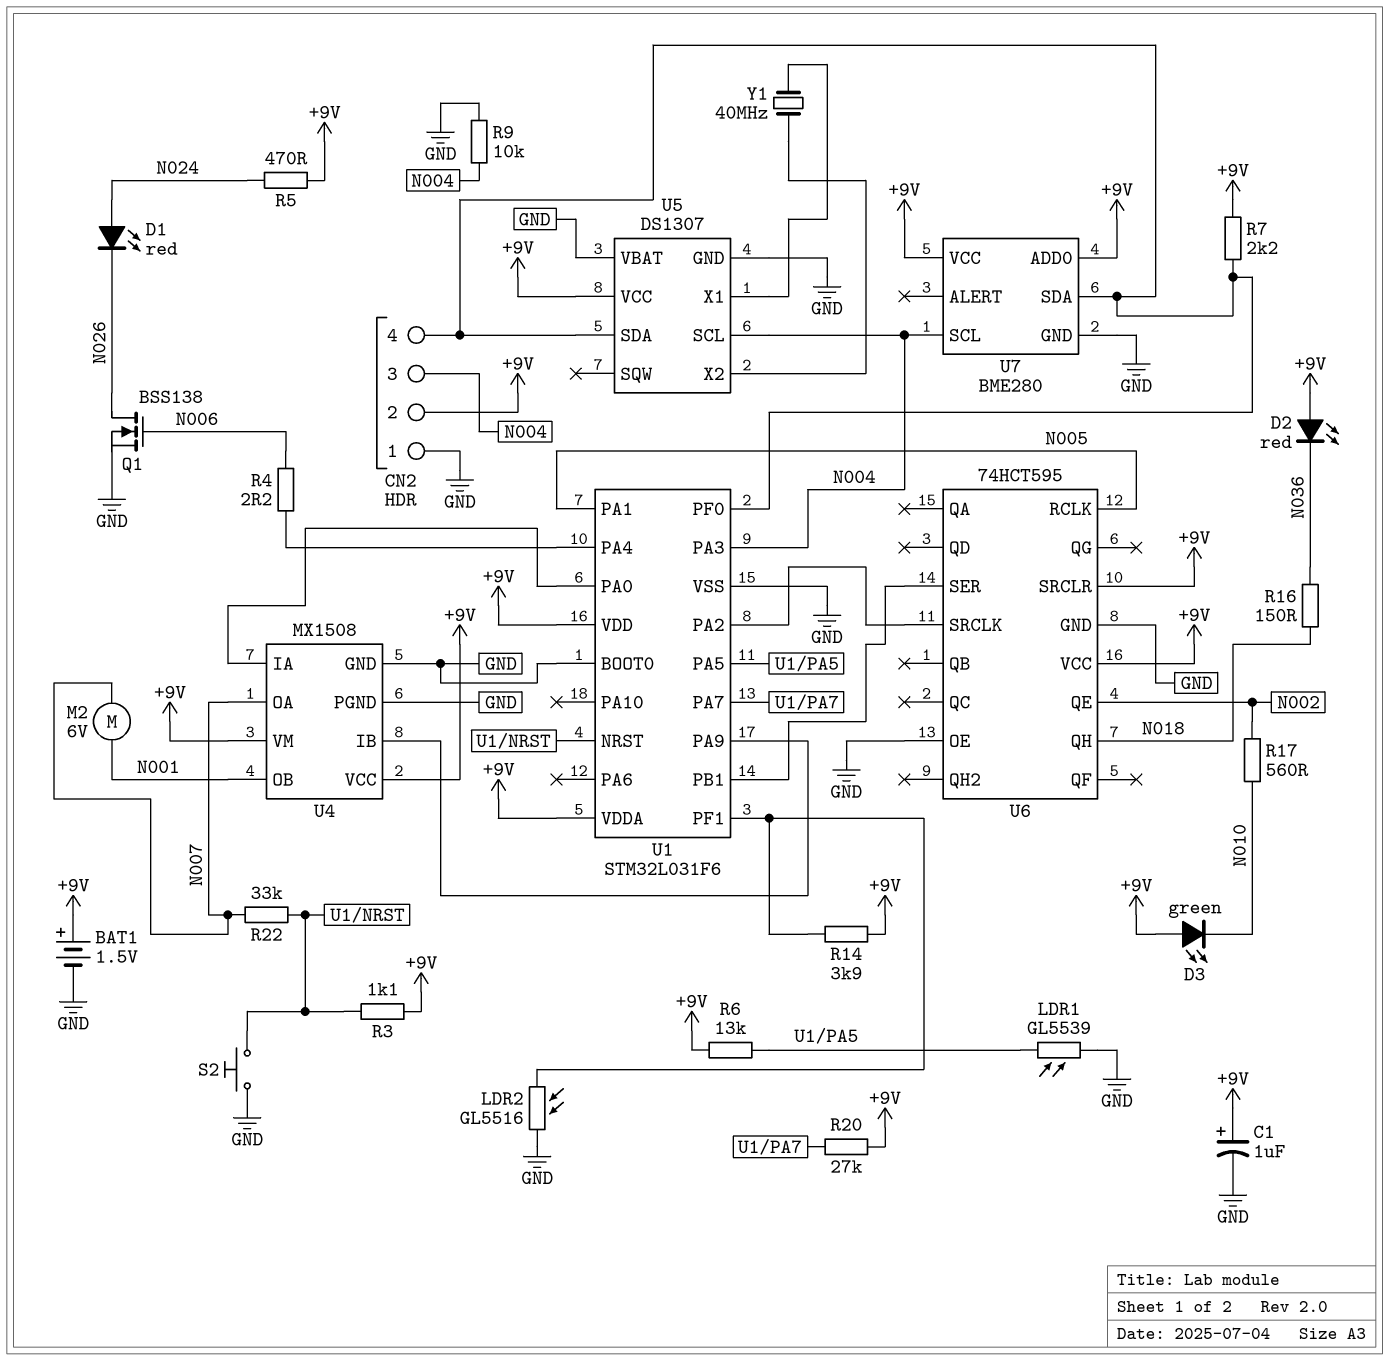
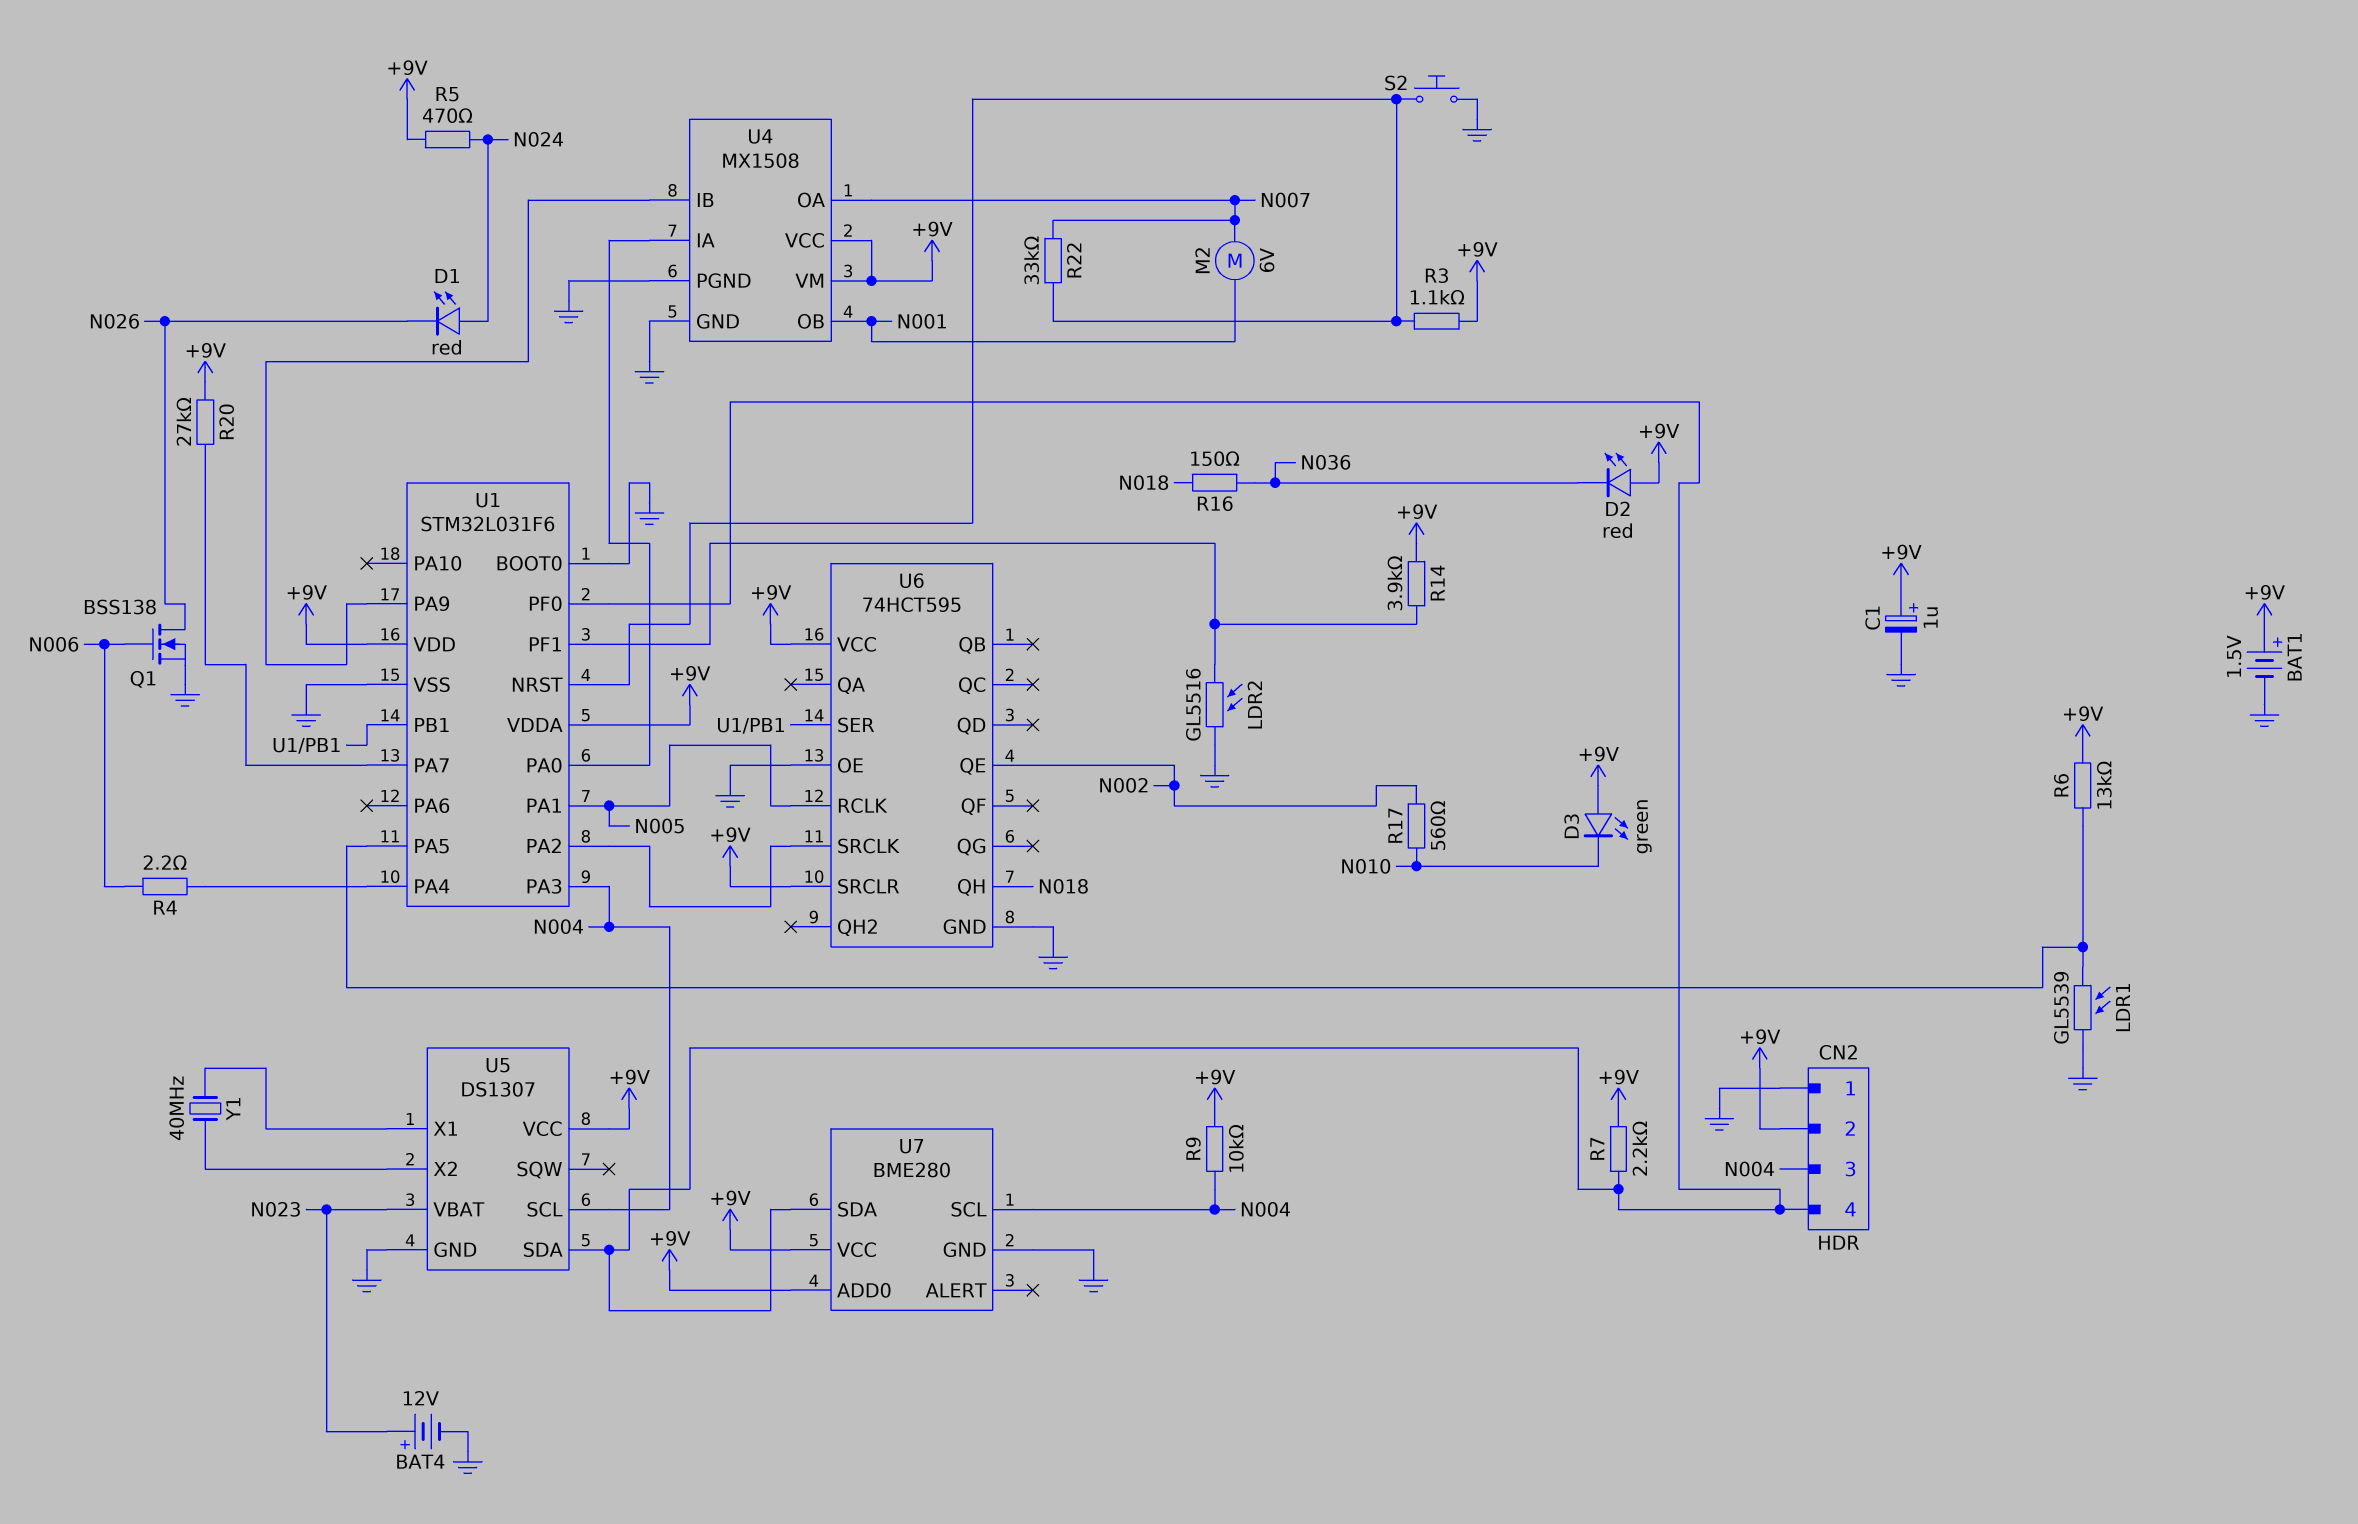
BAT4: none -> 12V (plus N023, minus GND)
R9: 10k (GND, N004) -> 10k (+9V, N004)
U5 pin VBAT: GND -> N023

